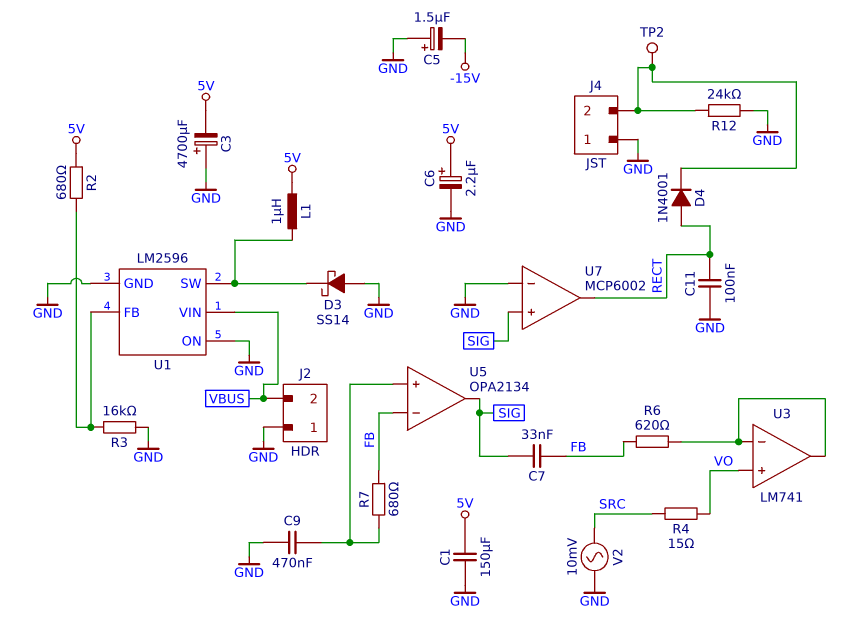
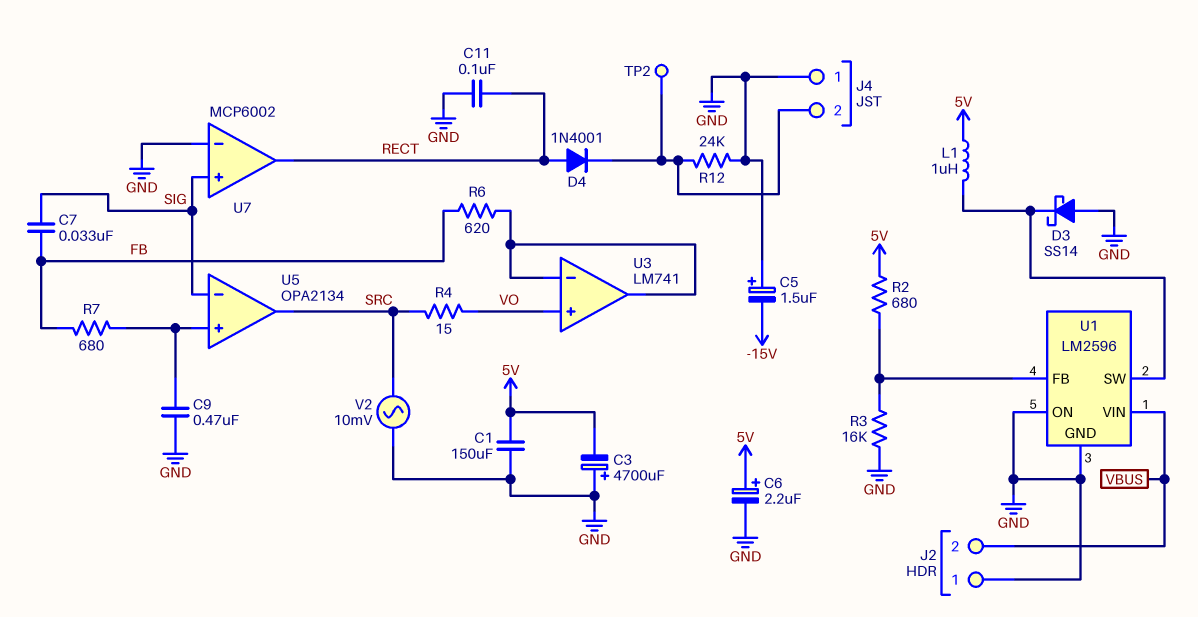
U5 pin in-: FB -> SIG
U5 pin out: SIG -> SRC

